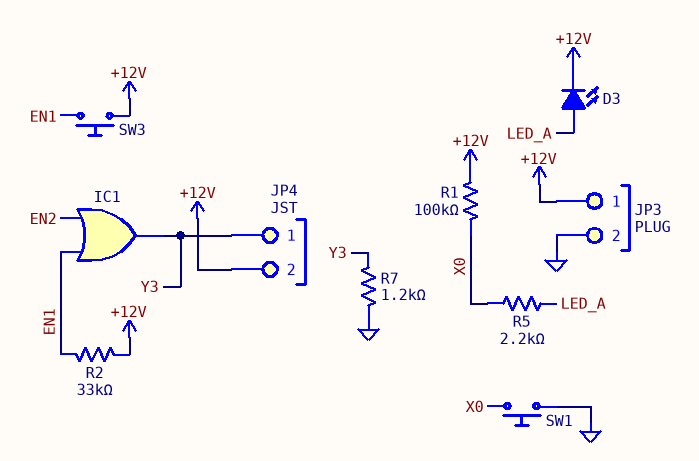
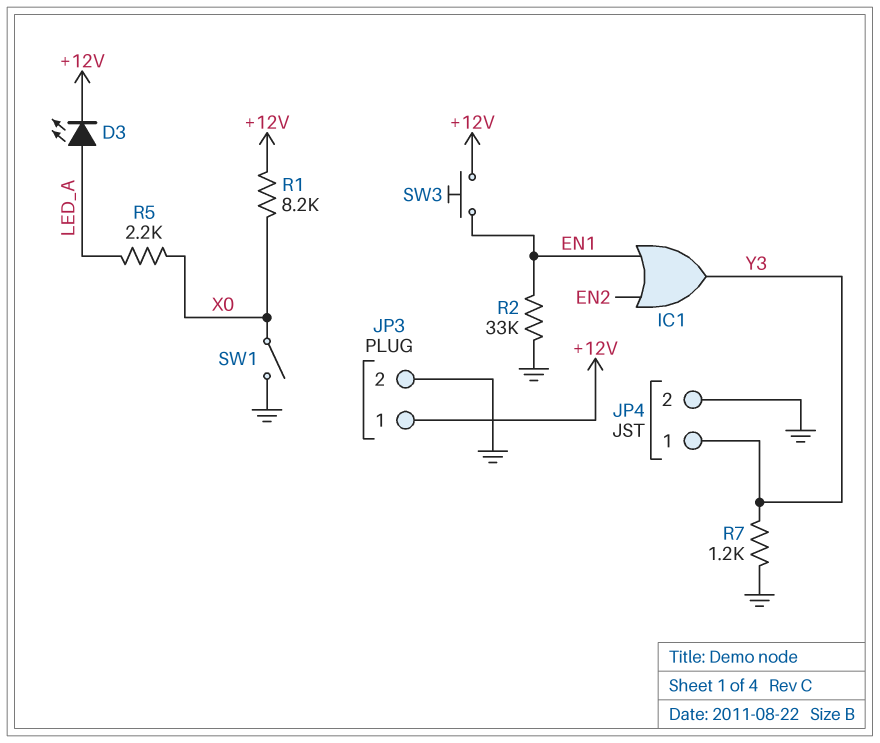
JP4 pin 2: +12V -> GND
R1: 100k (+12V, X0) -> 8.2k (+12V, X0)
R2: 33k (+12V, EN1) -> 33k (EN1, GND)
SW1: button (GND, X0) -> switch (GND, X0)

